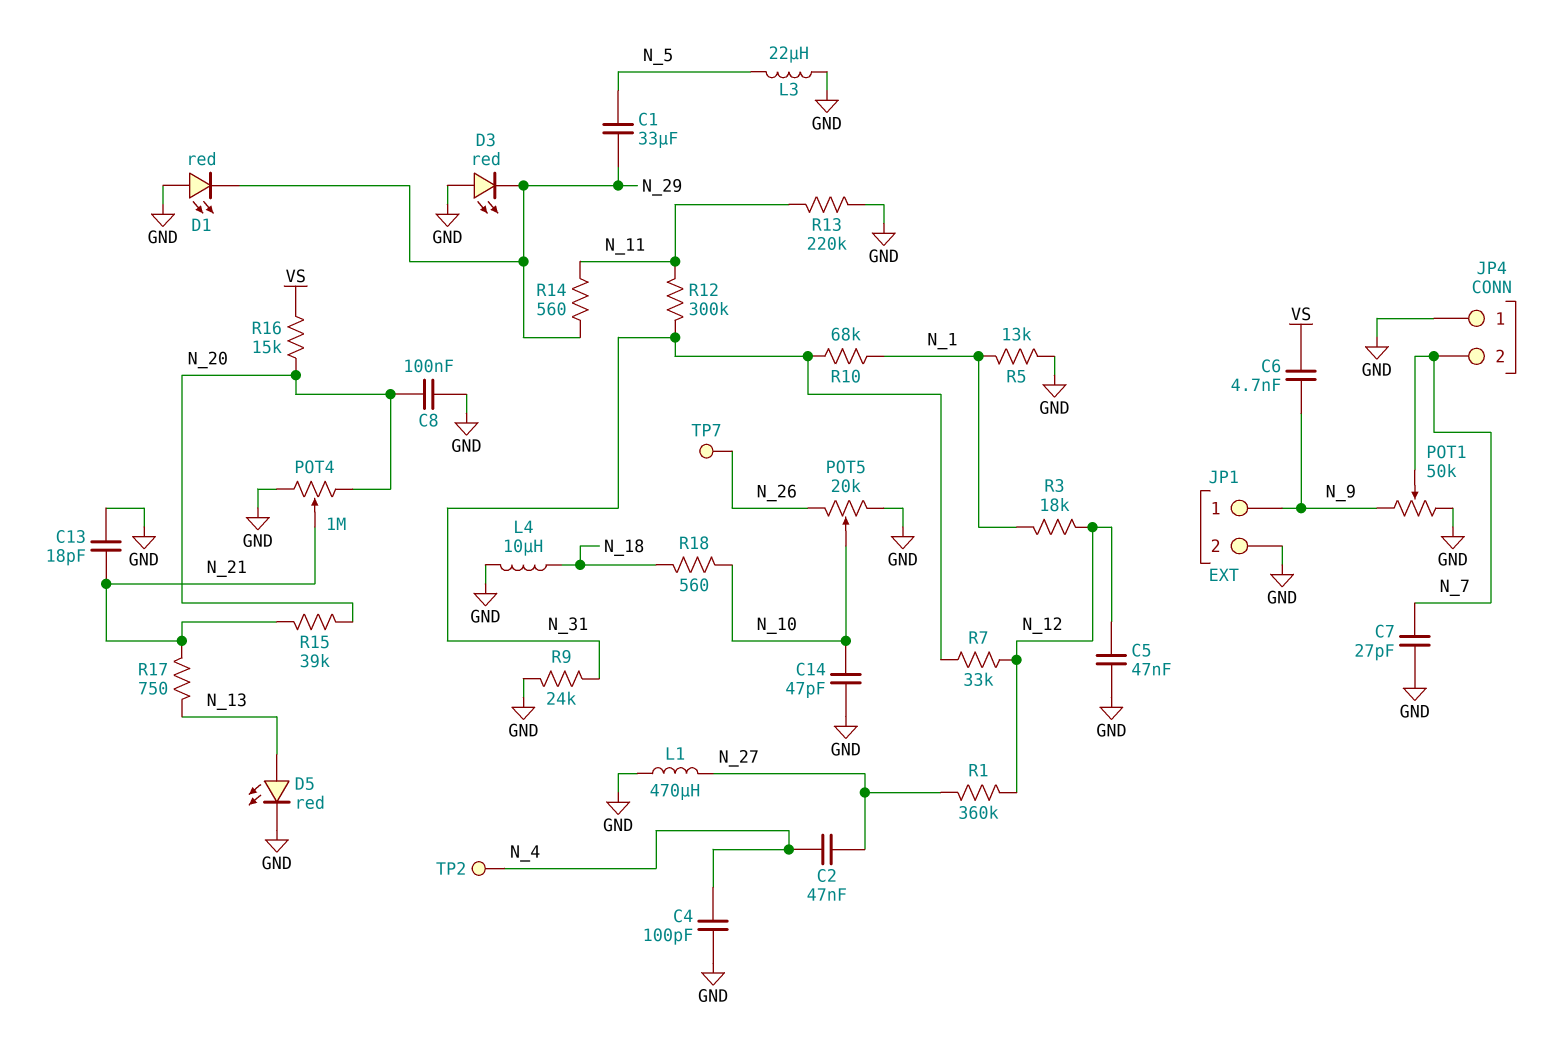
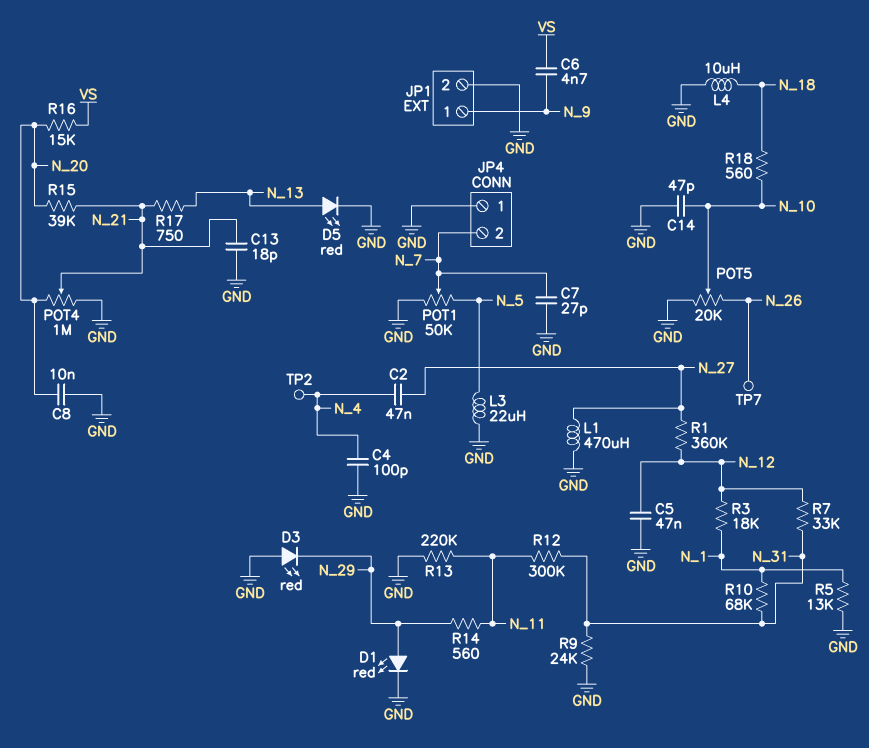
C1: 33uF (N_5, N_29) -> none
C8: 100nF (GND, N_20) -> 10nF (GND, N_20)
D1: LED red (A GND, K N_29) -> LED red (A N_29, K GND)
POT1: 50k (GND, N_9, wiper N_7) -> 50k (GND, N_5, wiper N_7)

